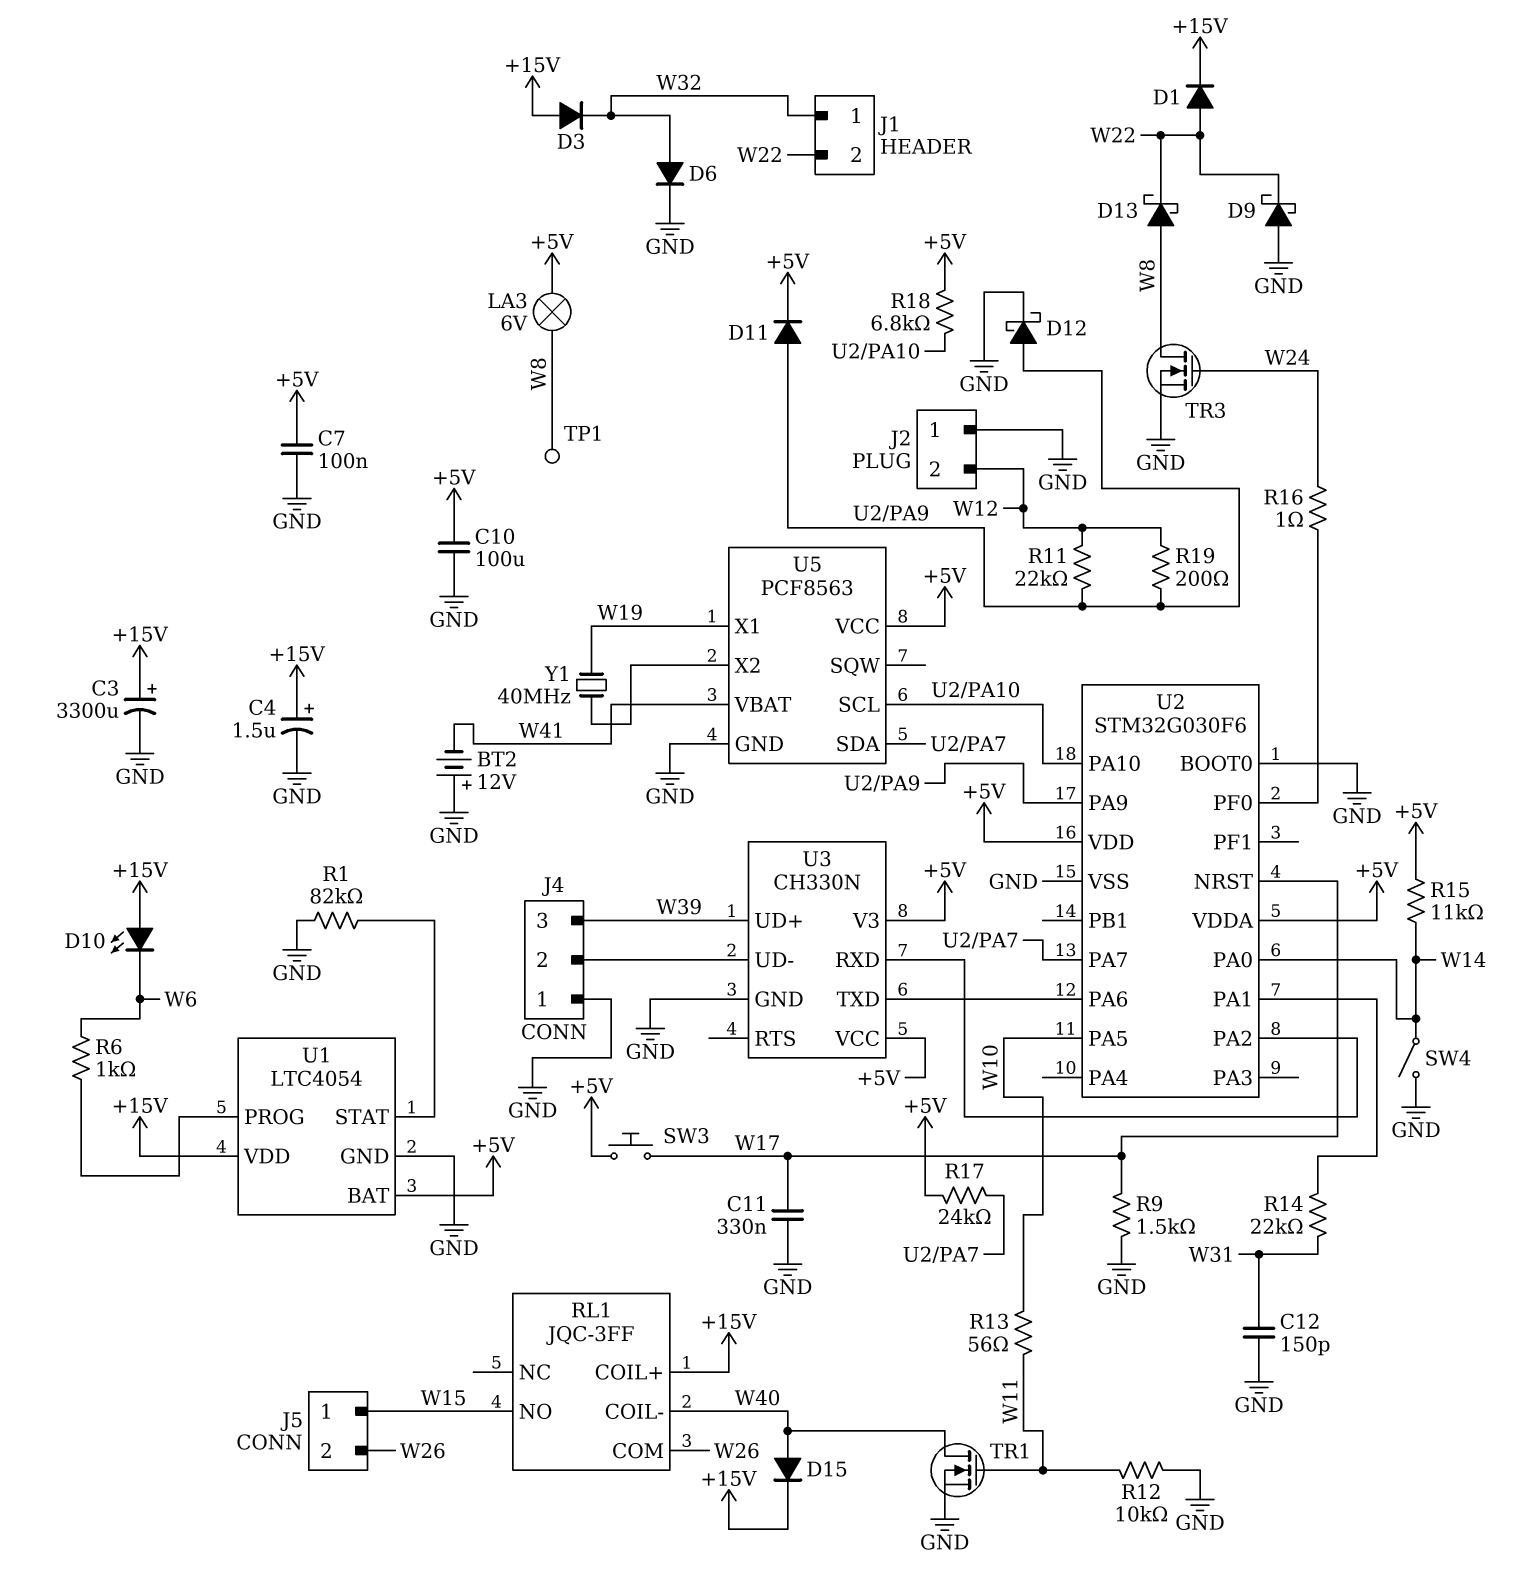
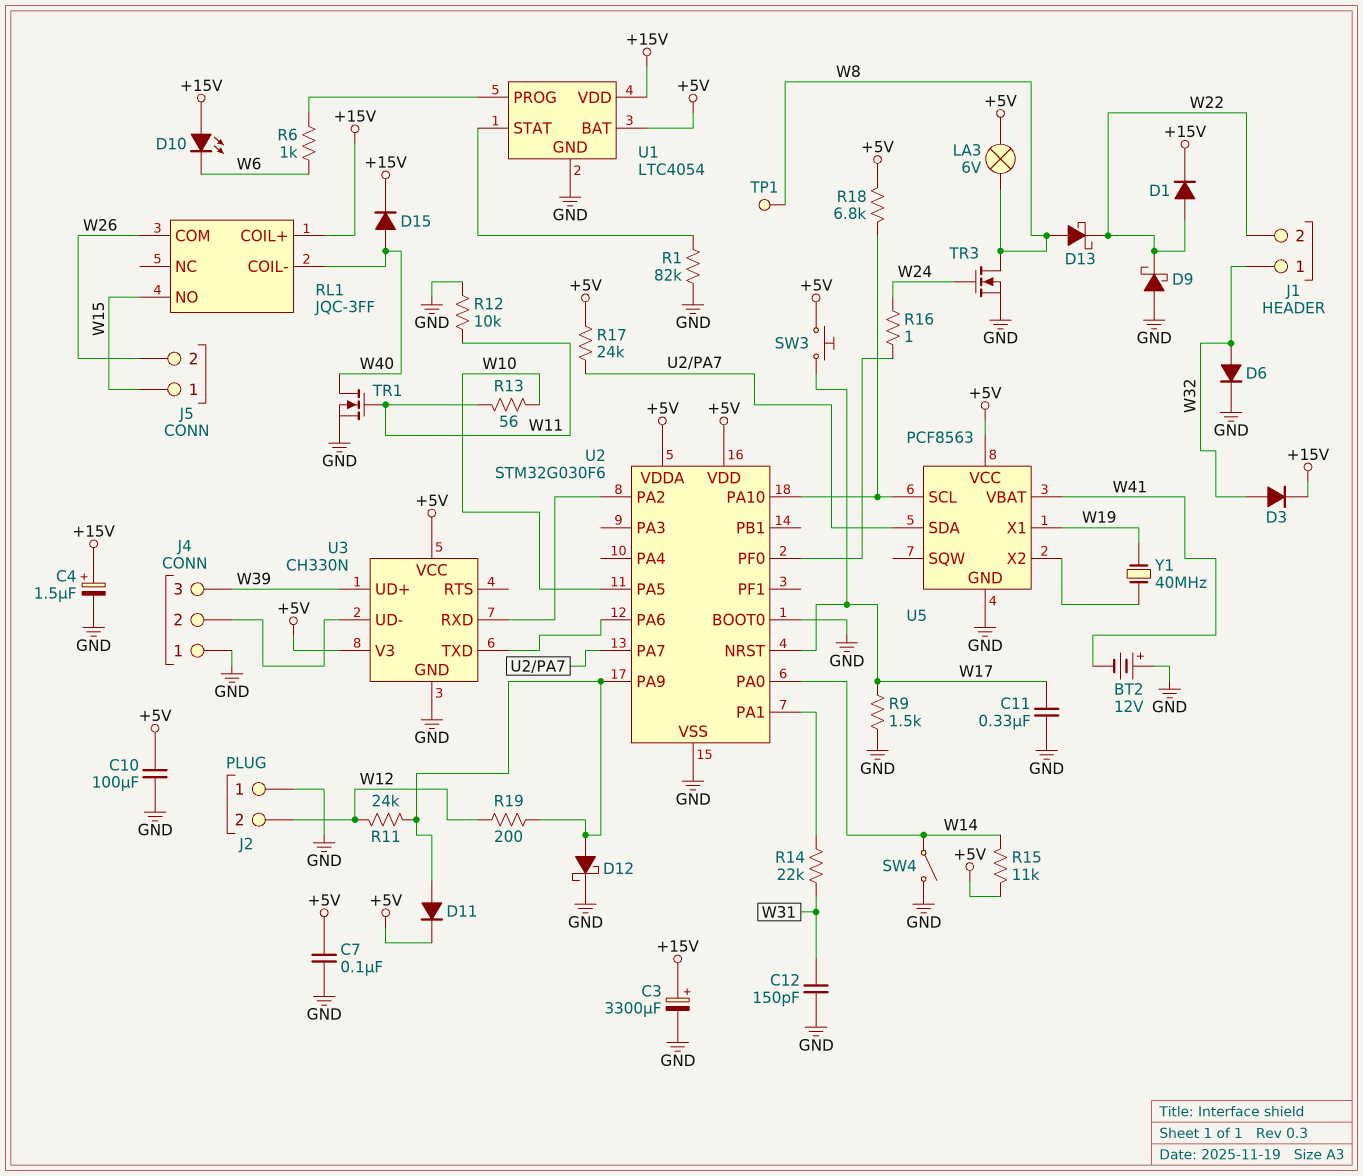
D3: diode (A +15V, K W32) -> diode (A W32, K +15V)
R11: 22k (U2/PA9, W12) -> 24k (U2/PA9, W12)

